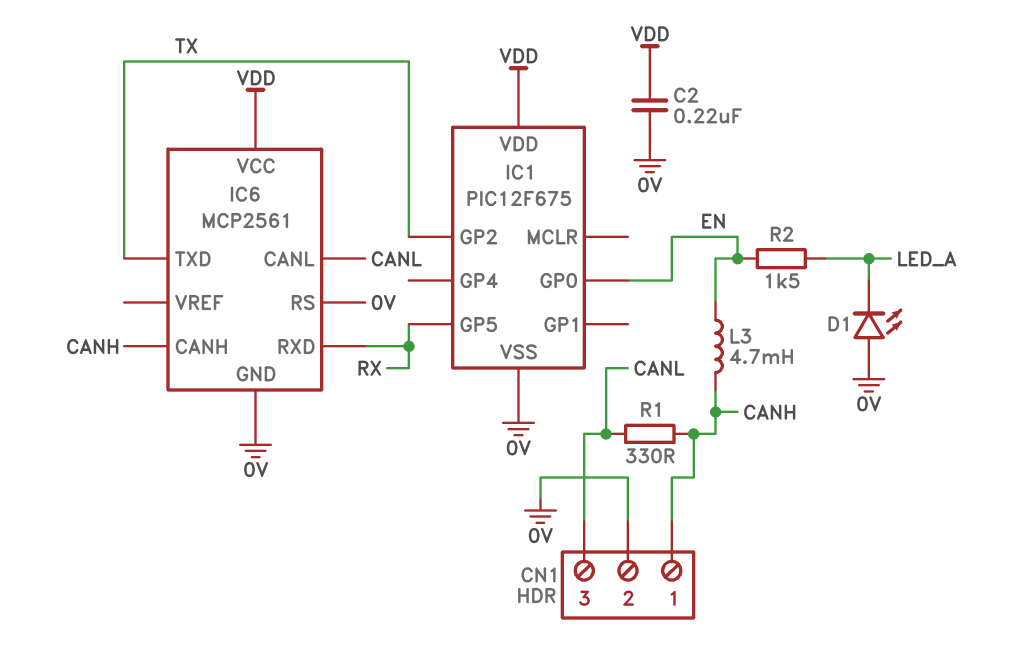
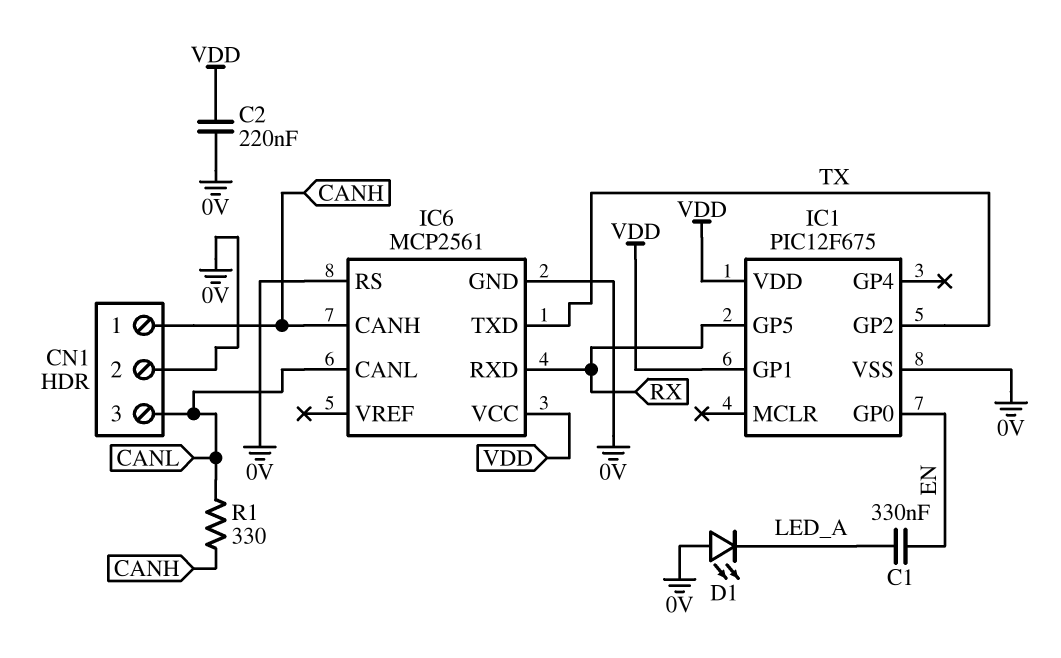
C1: none -> 330nF (EN, LED_A)
IC1 pin GP1: none -> VDD
L3: 4.7mH (CANH, EN) -> none
R2: 1.5k (EN, LED_A) -> none

